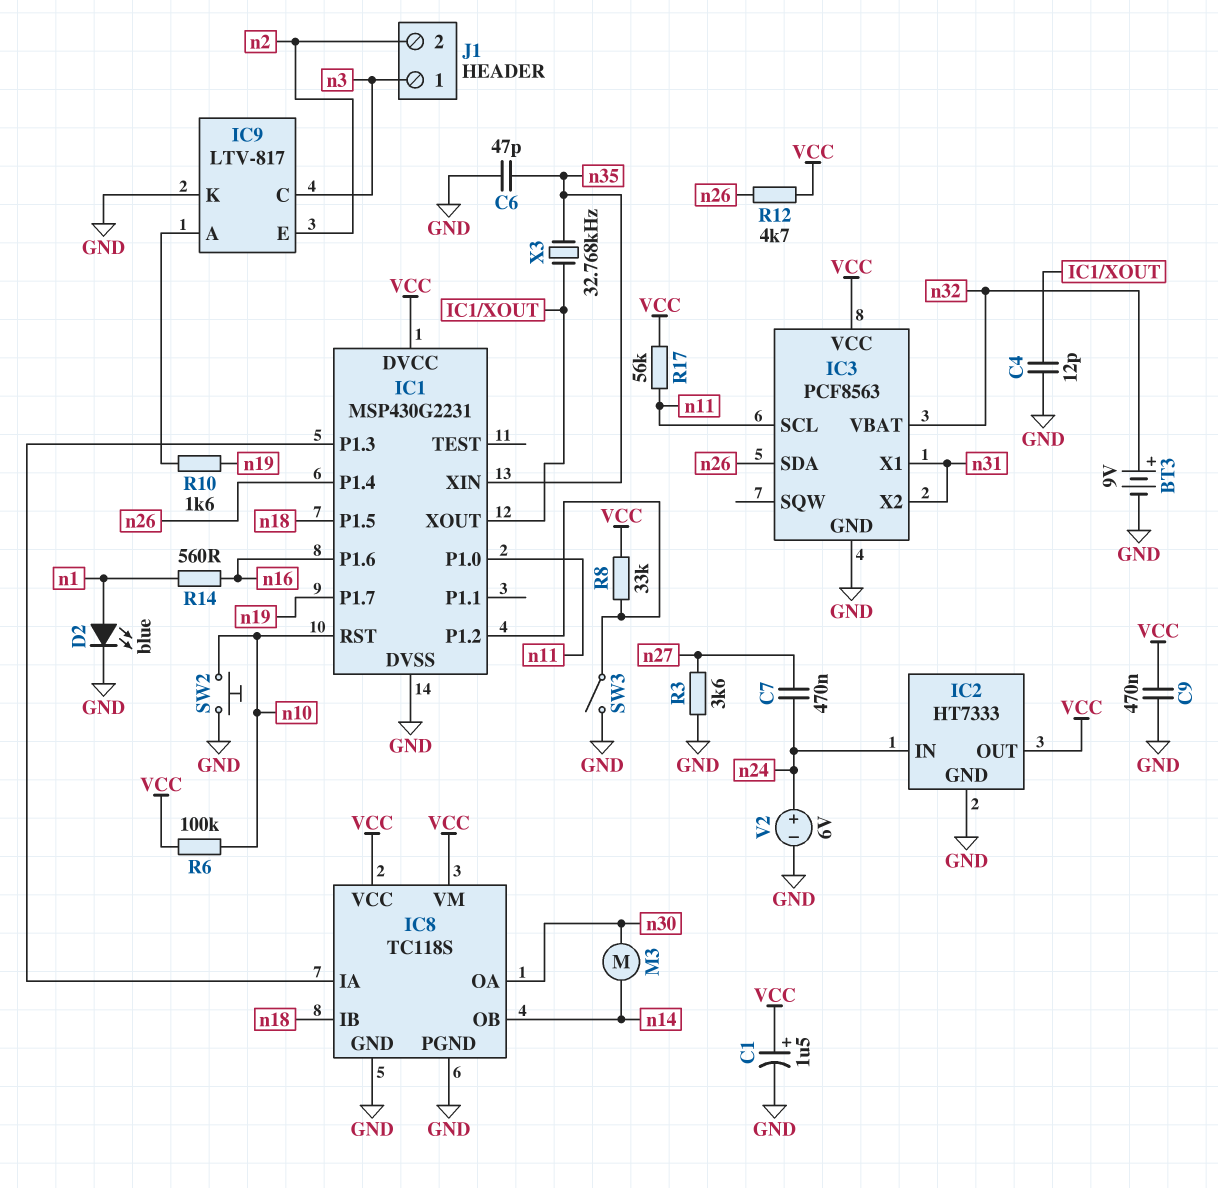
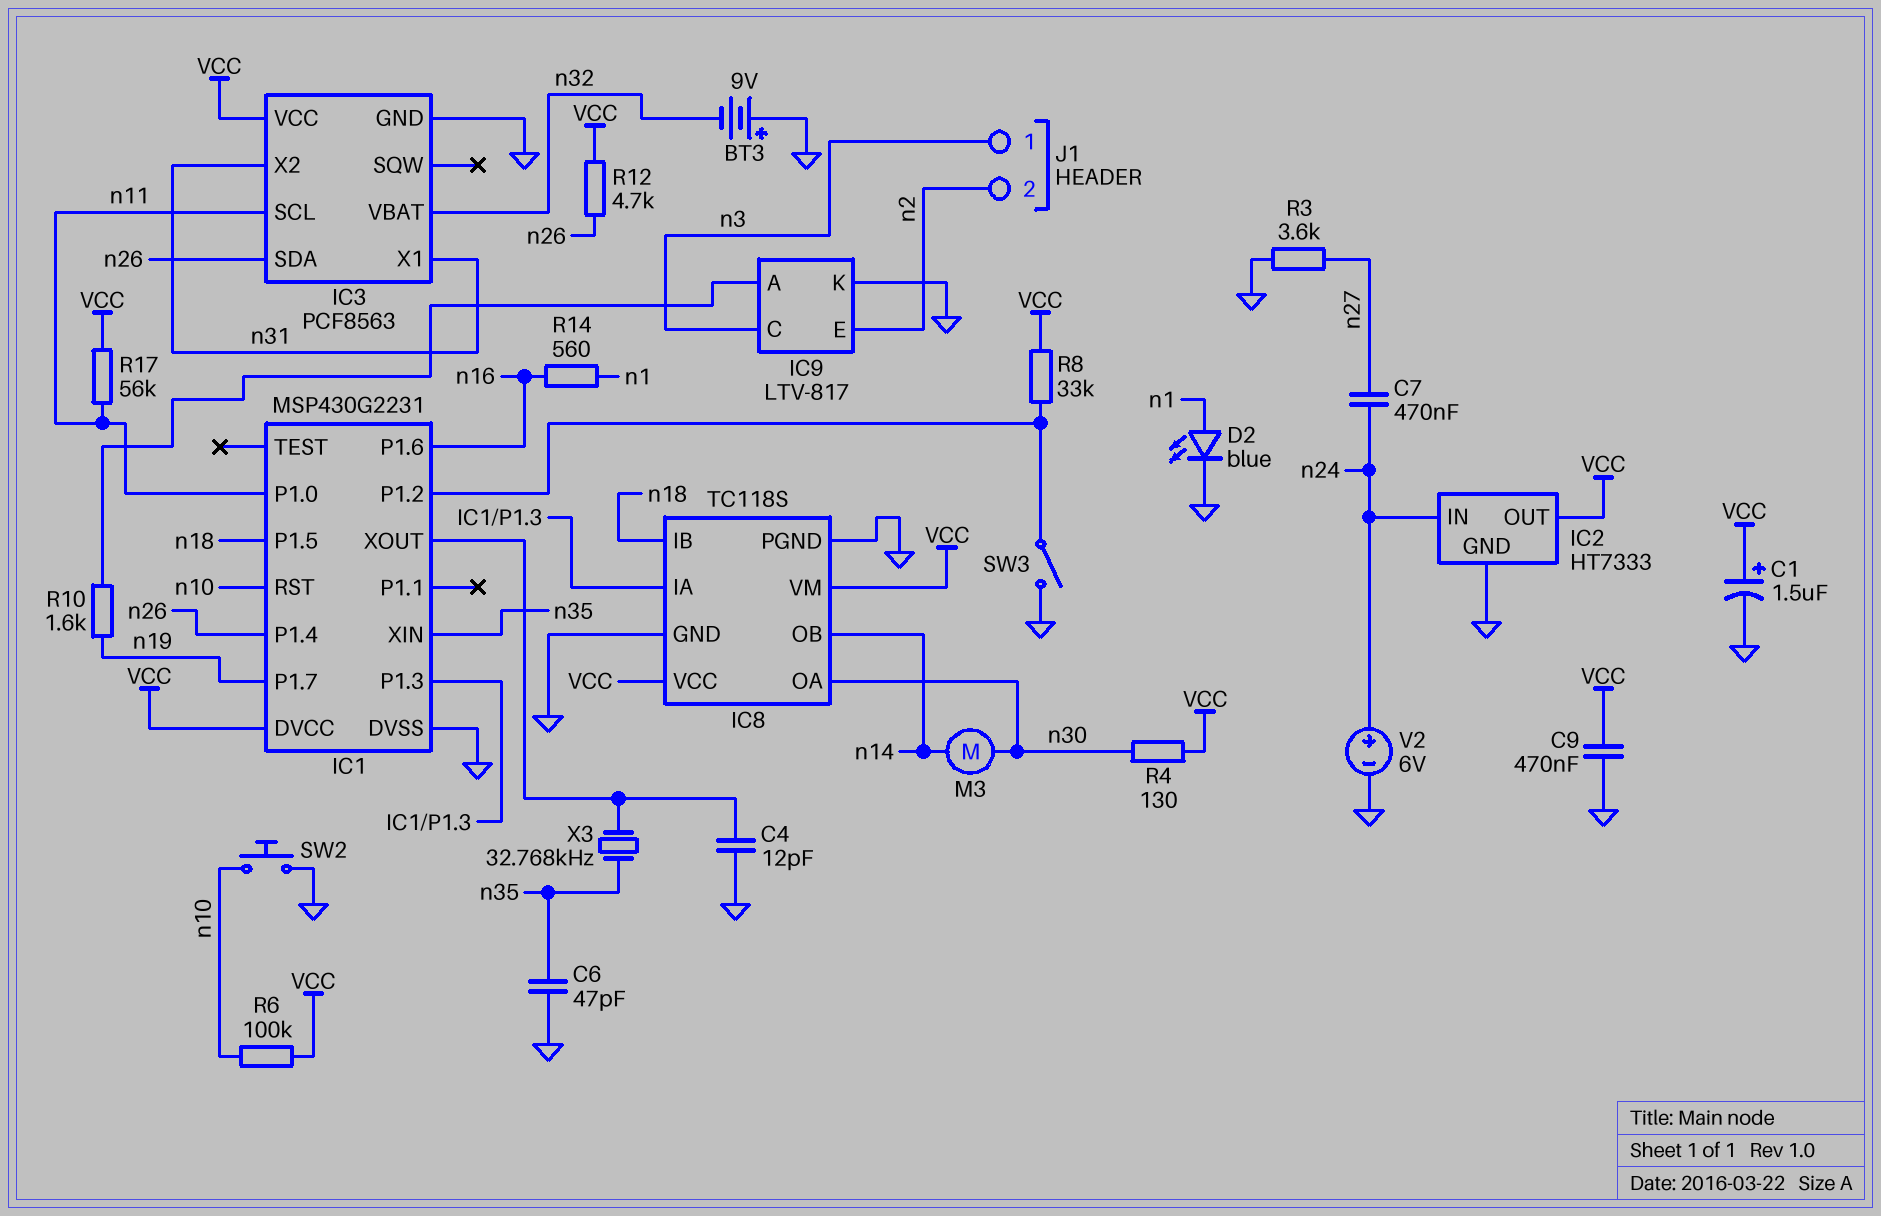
BT3: 9V (plus n32, minus GND) -> 9V (plus GND, minus n32)
R4: none -> 130 (VCC, n30)

